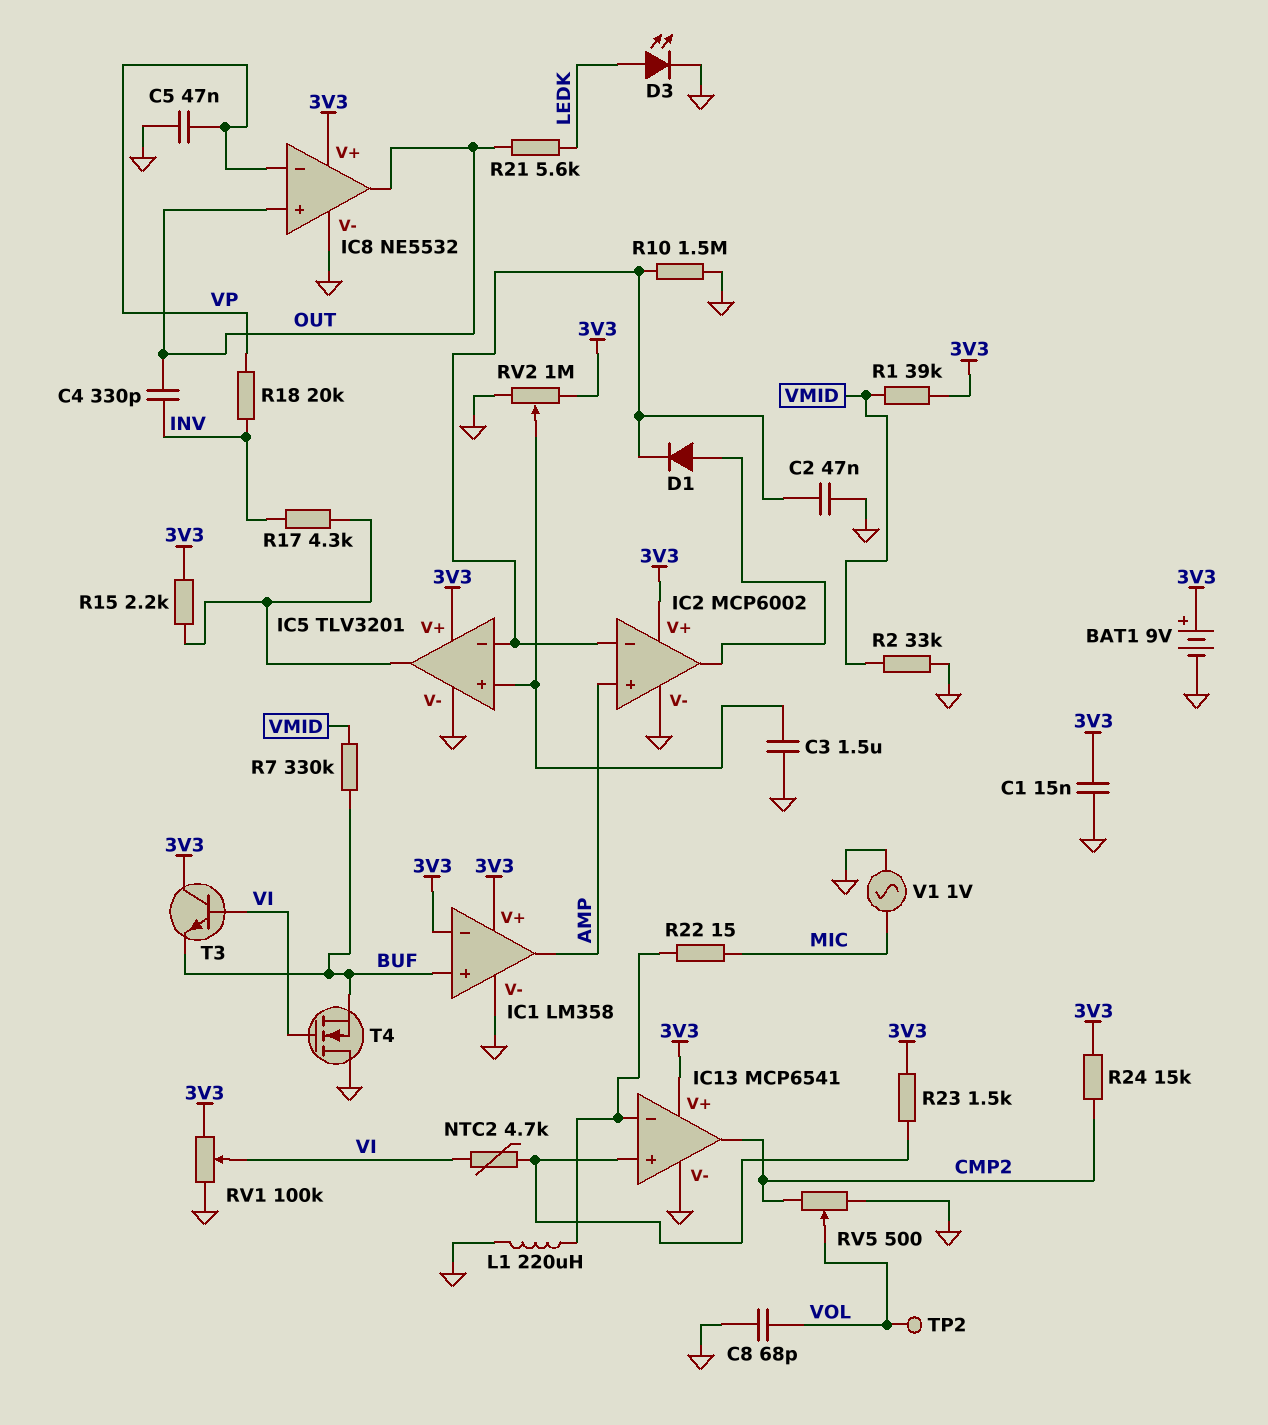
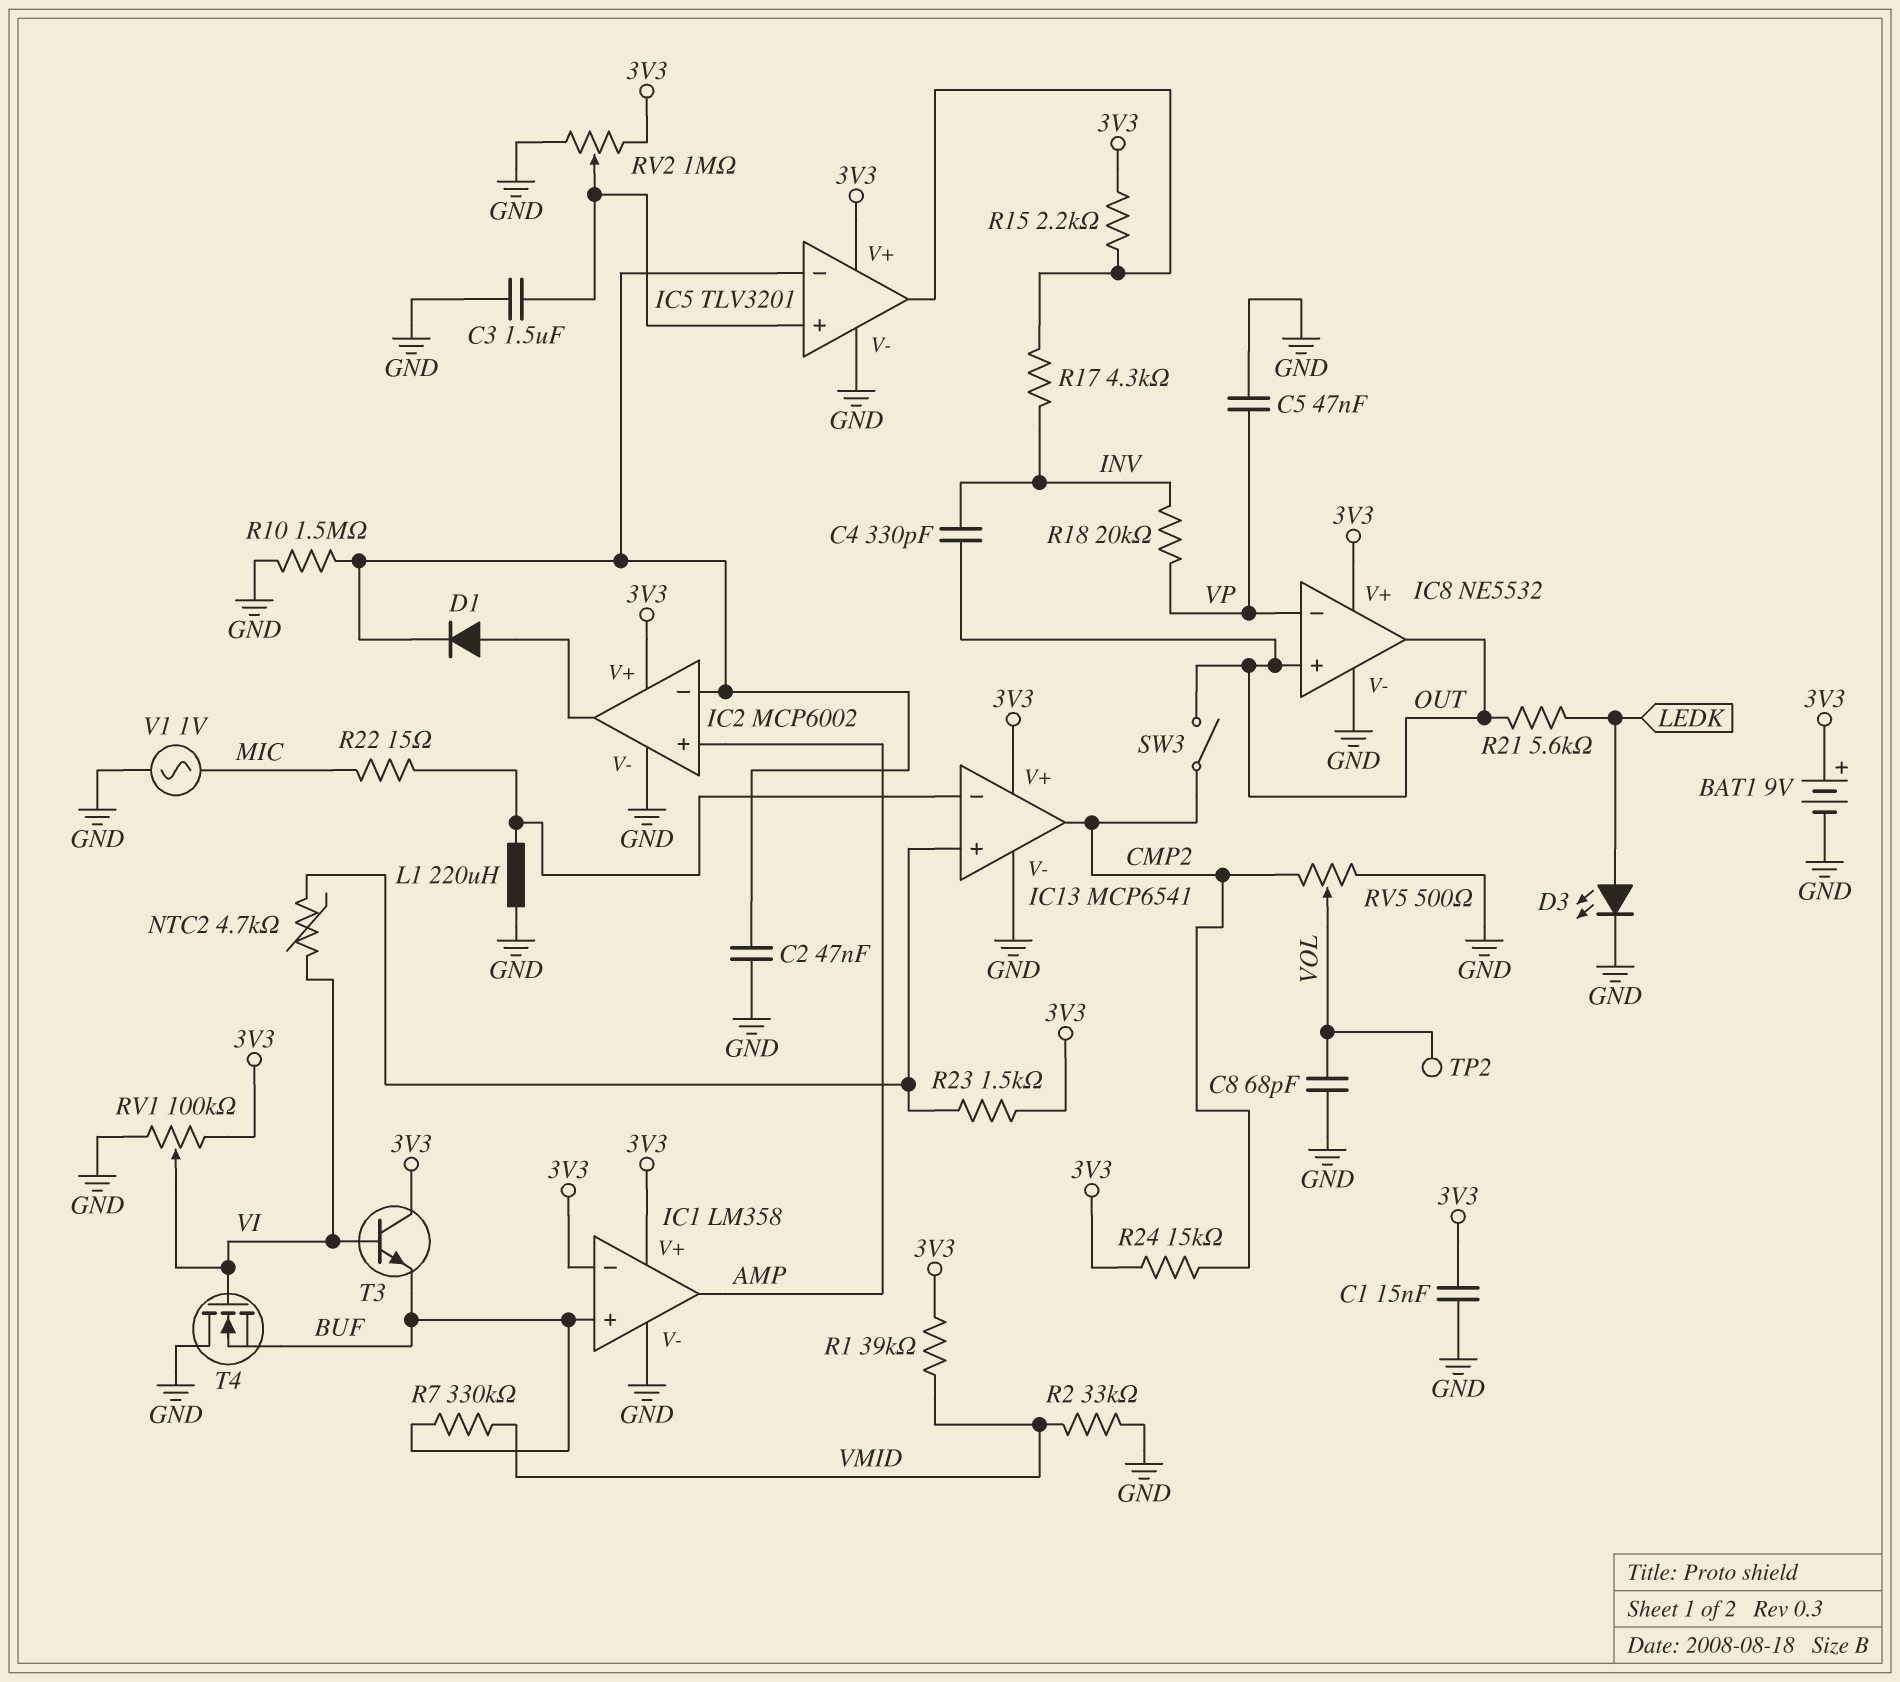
SW3: none -> switch (CMP2, OUT)

